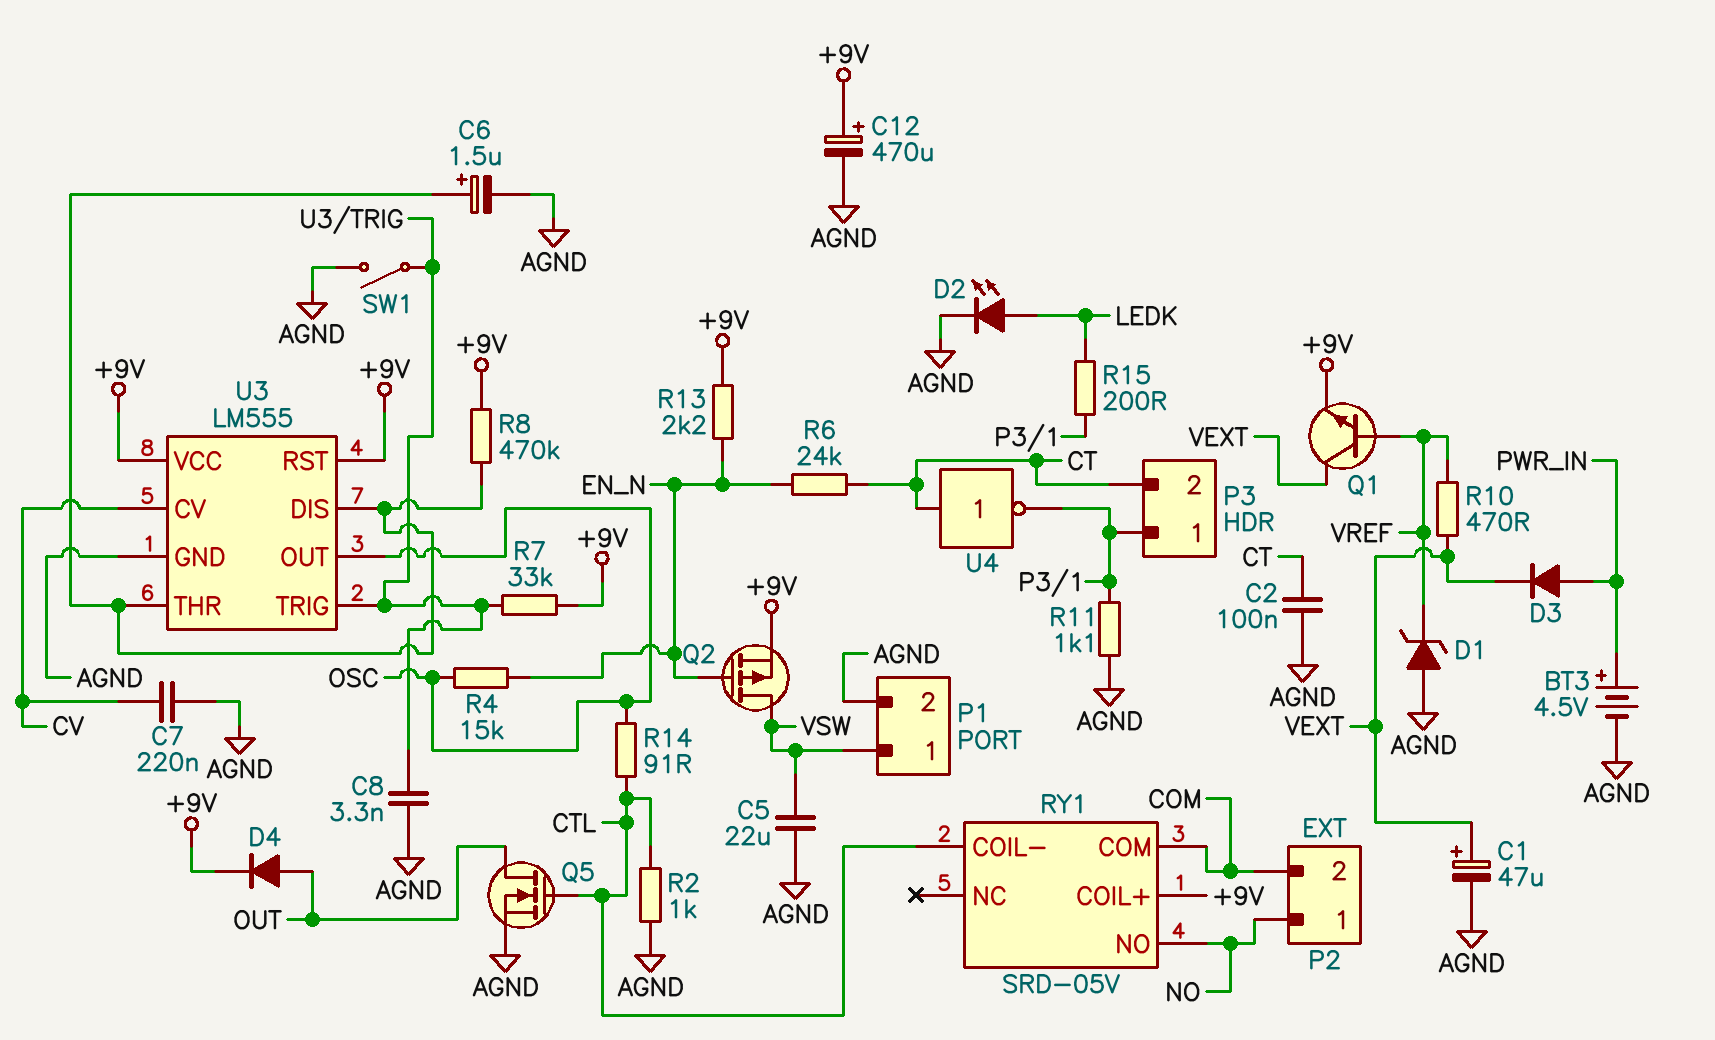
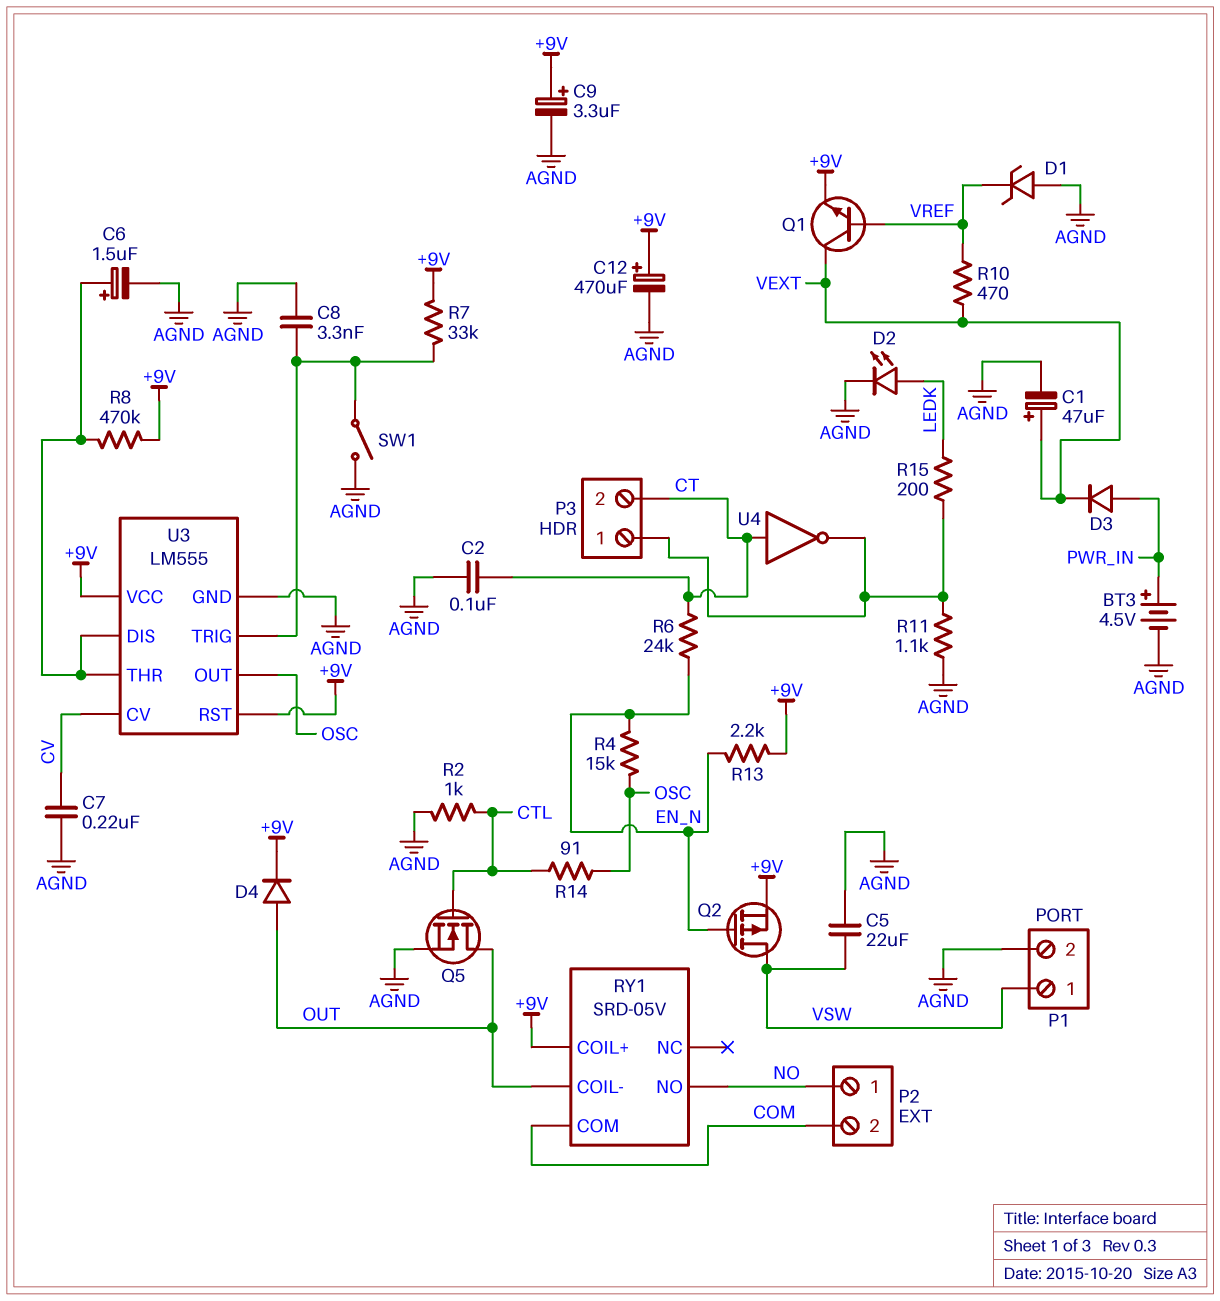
C9: none -> 3.3uF (plus +9V, minus AGND)
RY1 pin COIL-: CTL -> OUT

